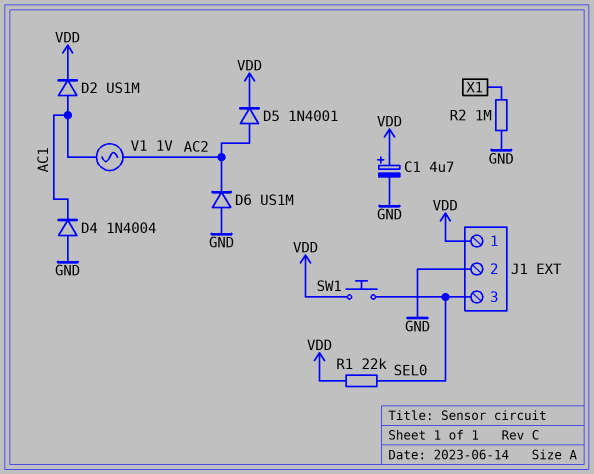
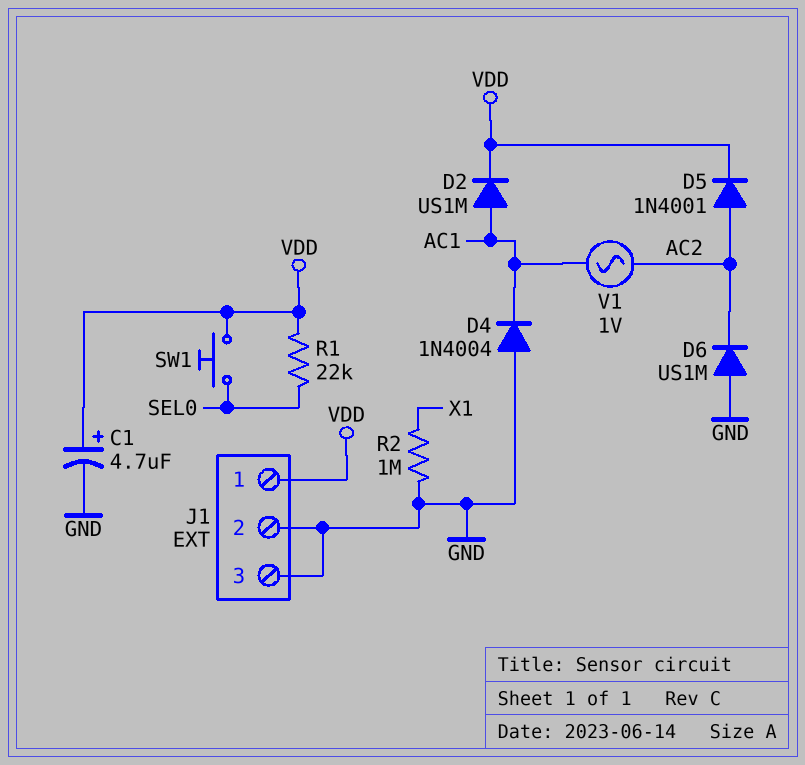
J1 pin 3: SEL0 -> GND

